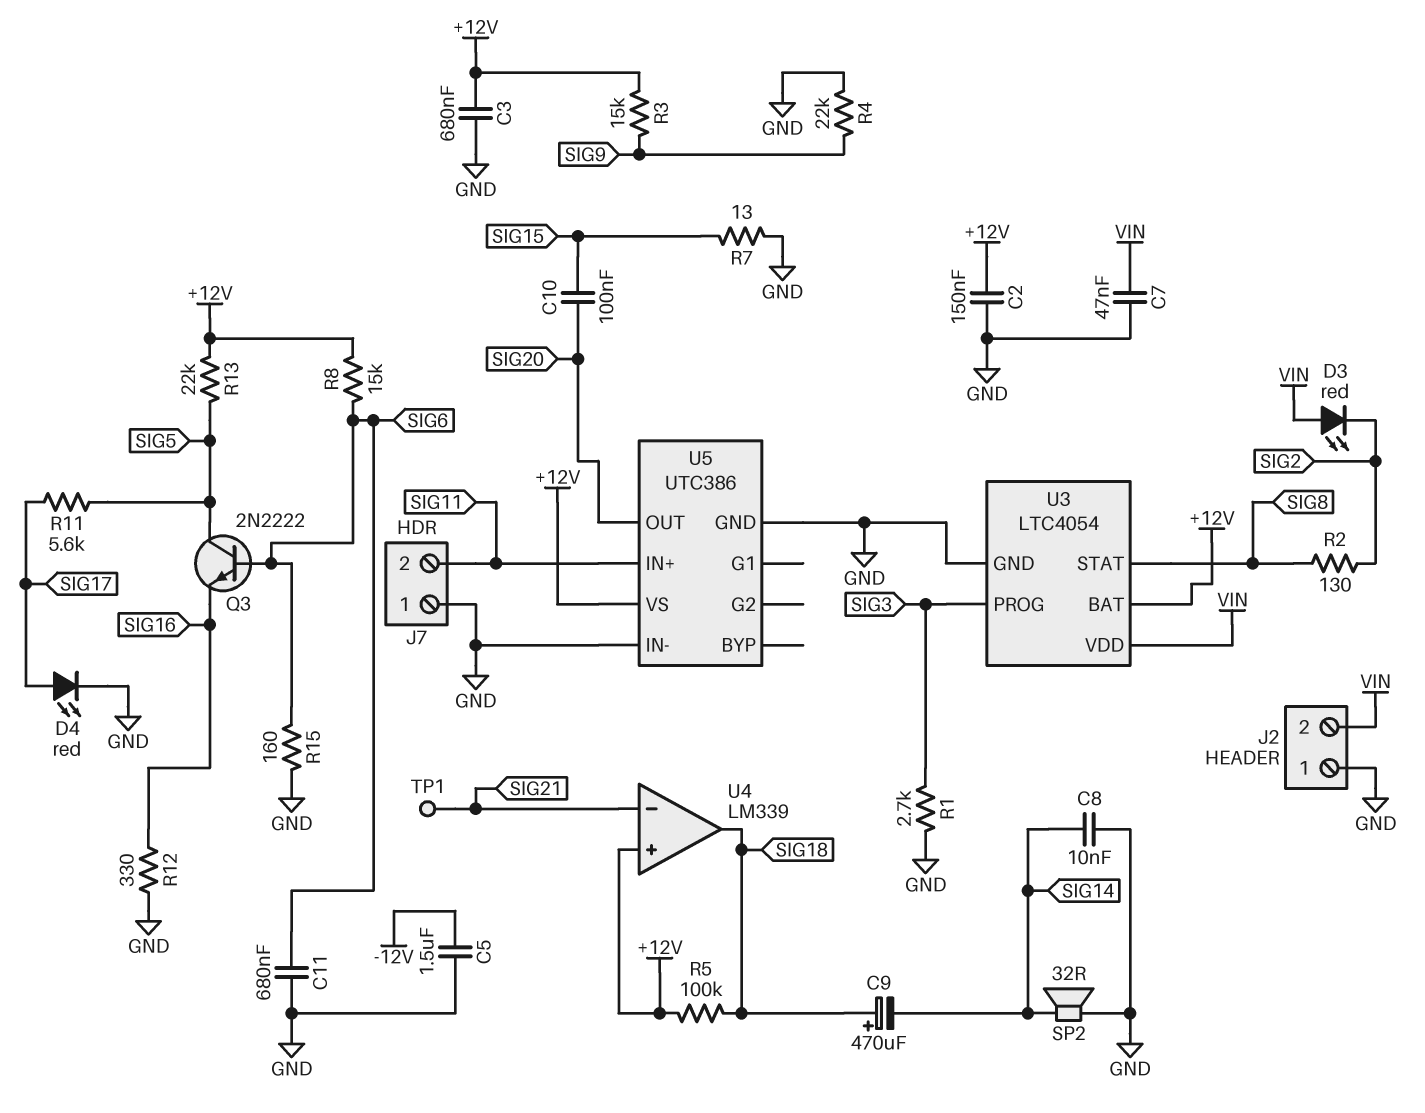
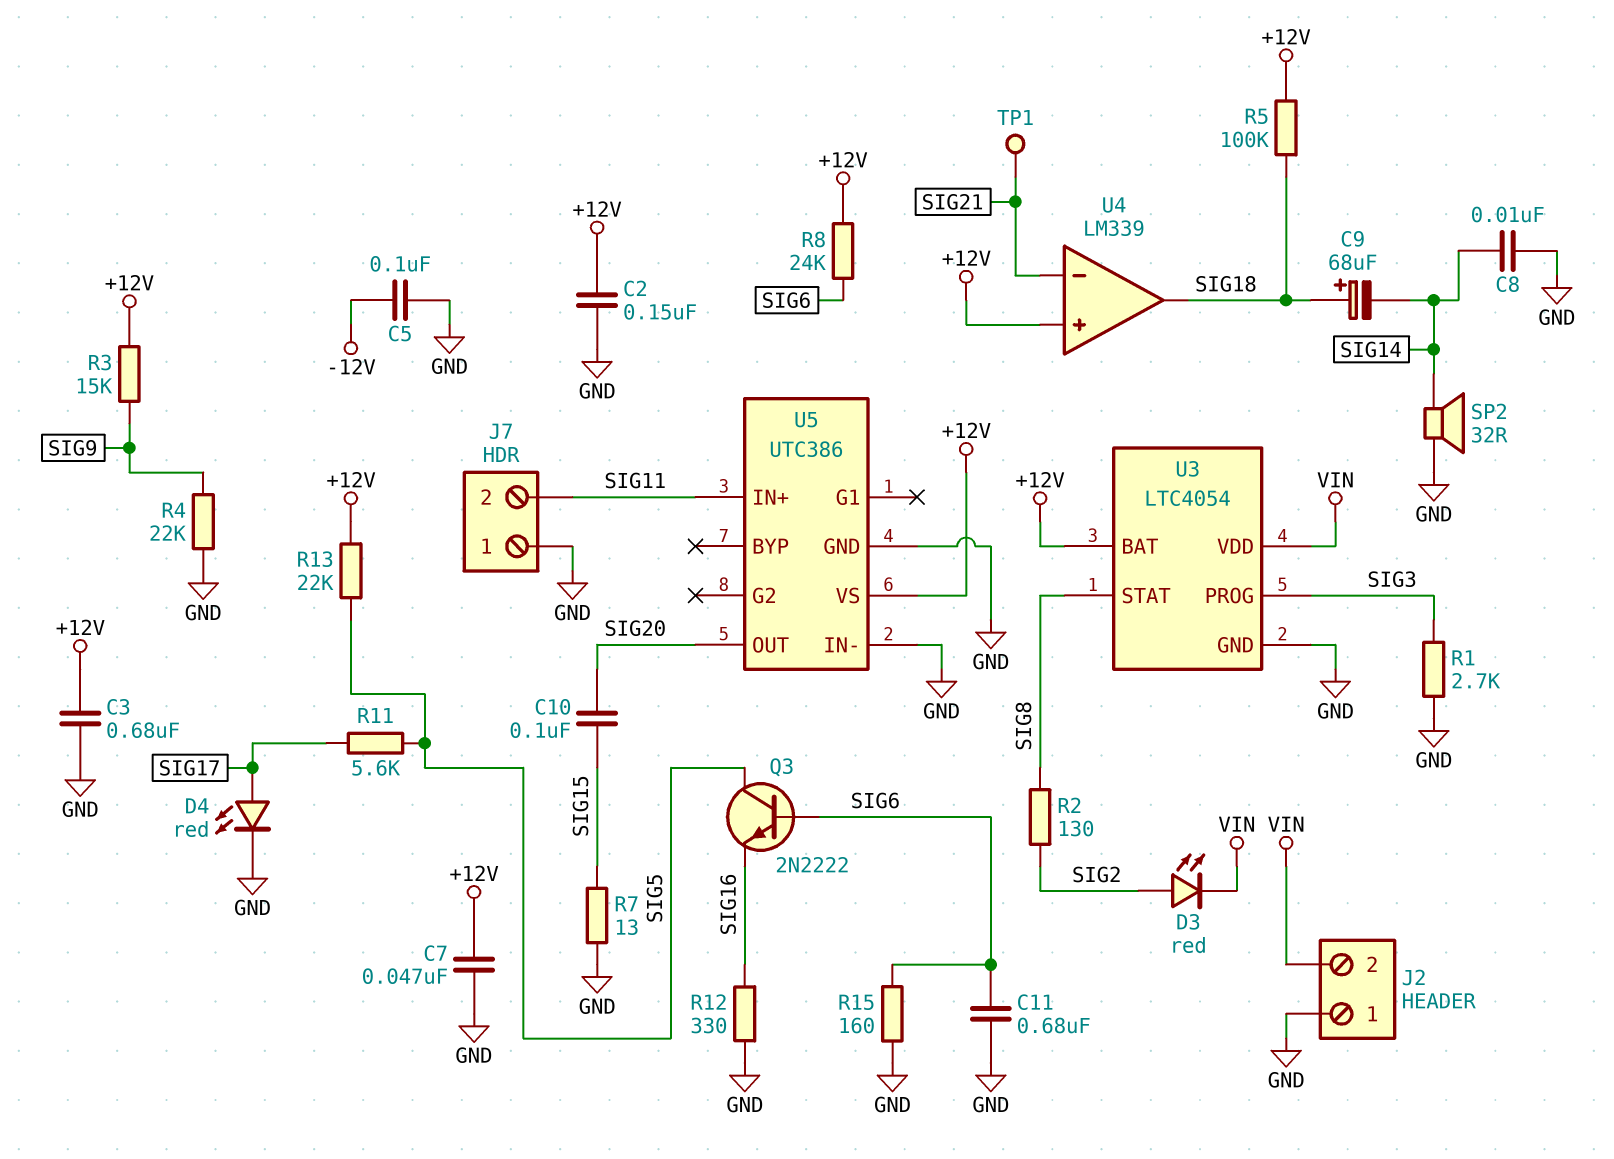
C5: 1.5uF (-12V, GND) -> 100nF (-12V, GND)
C7: 47nF (GND, VIN) -> 47nF (+12V, GND)
C9: 470uF (plus SIG18, minus SIG14) -> 68uF (plus SIG18, minus SIG14)
D3: LED red (A VIN, K SIG2) -> LED red (A SIG2, K VIN)
R8: 15k (+12V, SIG6) -> 24k (+12V, SIG6)

